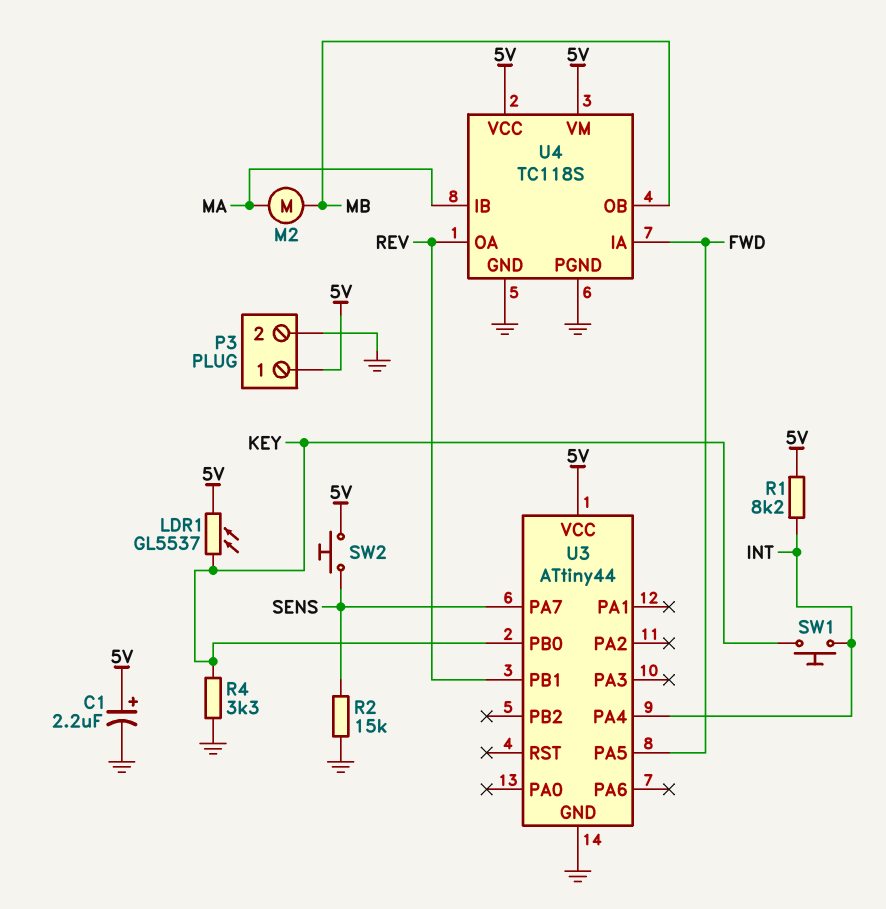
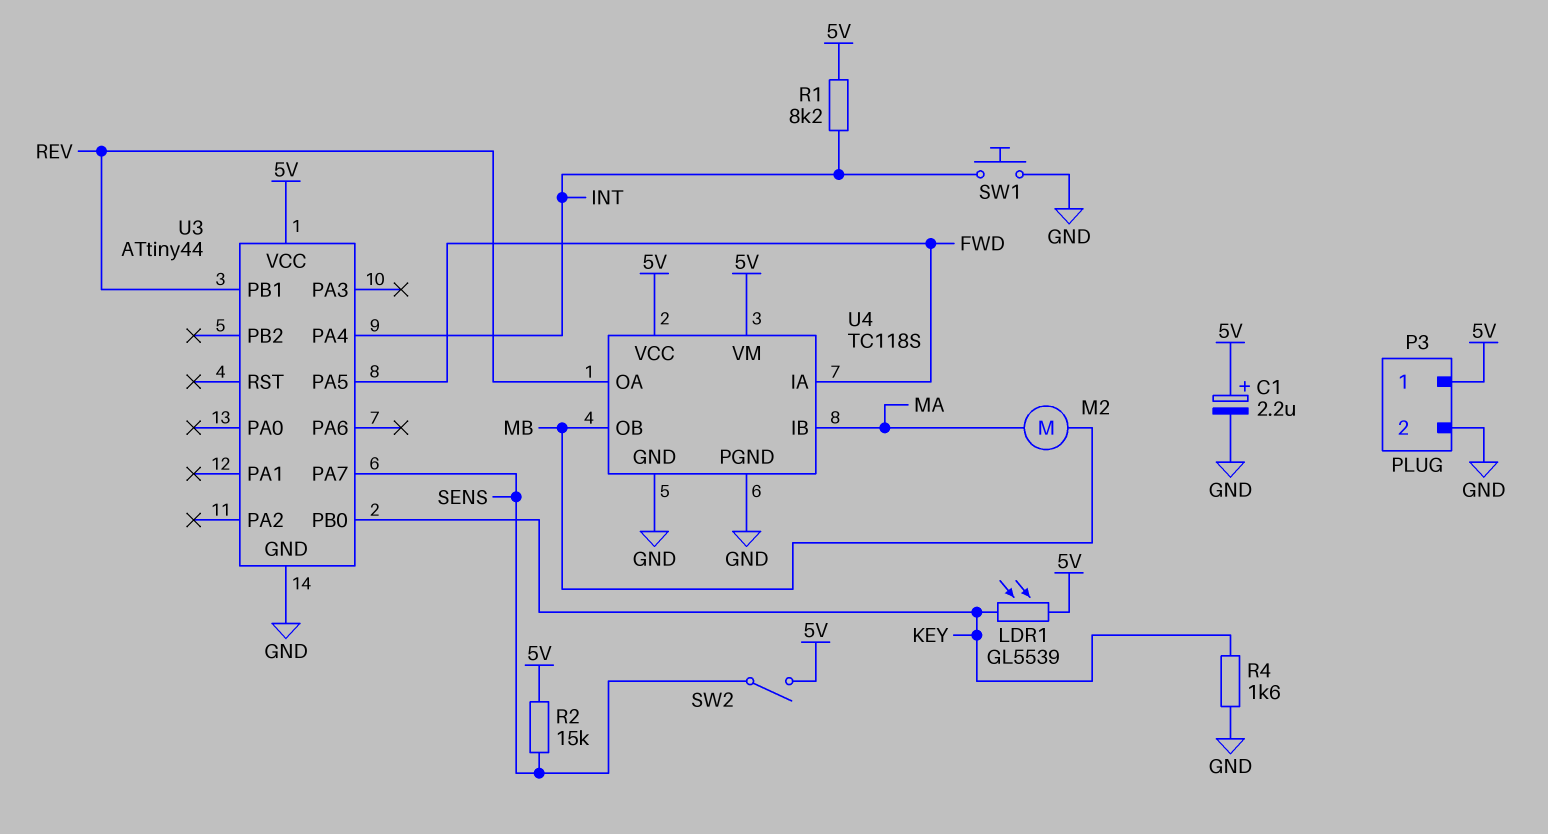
LDR1: GL5537 (5V, KEY) -> GL5539 (5V, KEY)
R2: 15k (GND, SENS) -> 15k (5V, SENS)
R4: 3.3k (GND, KEY) -> 1.6k (GND, KEY)
SW1: button (INT, KEY) -> button (GND, INT)
SW2: button (5V, SENS) -> switch (5V, SENS)

